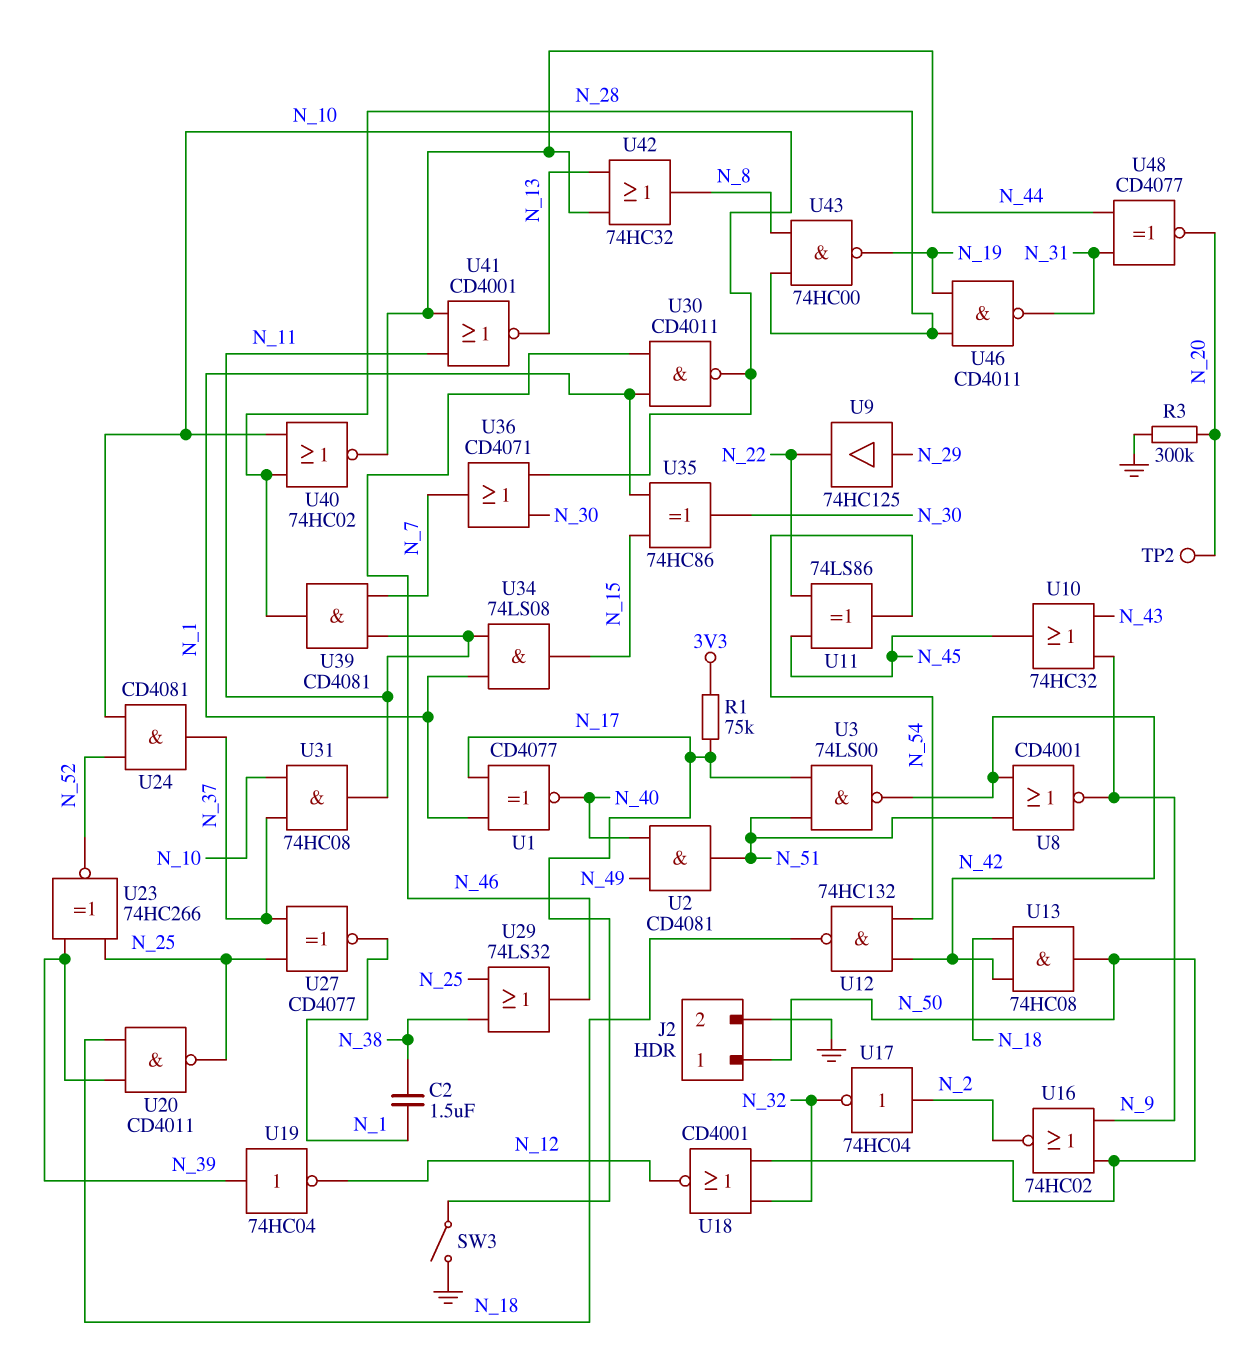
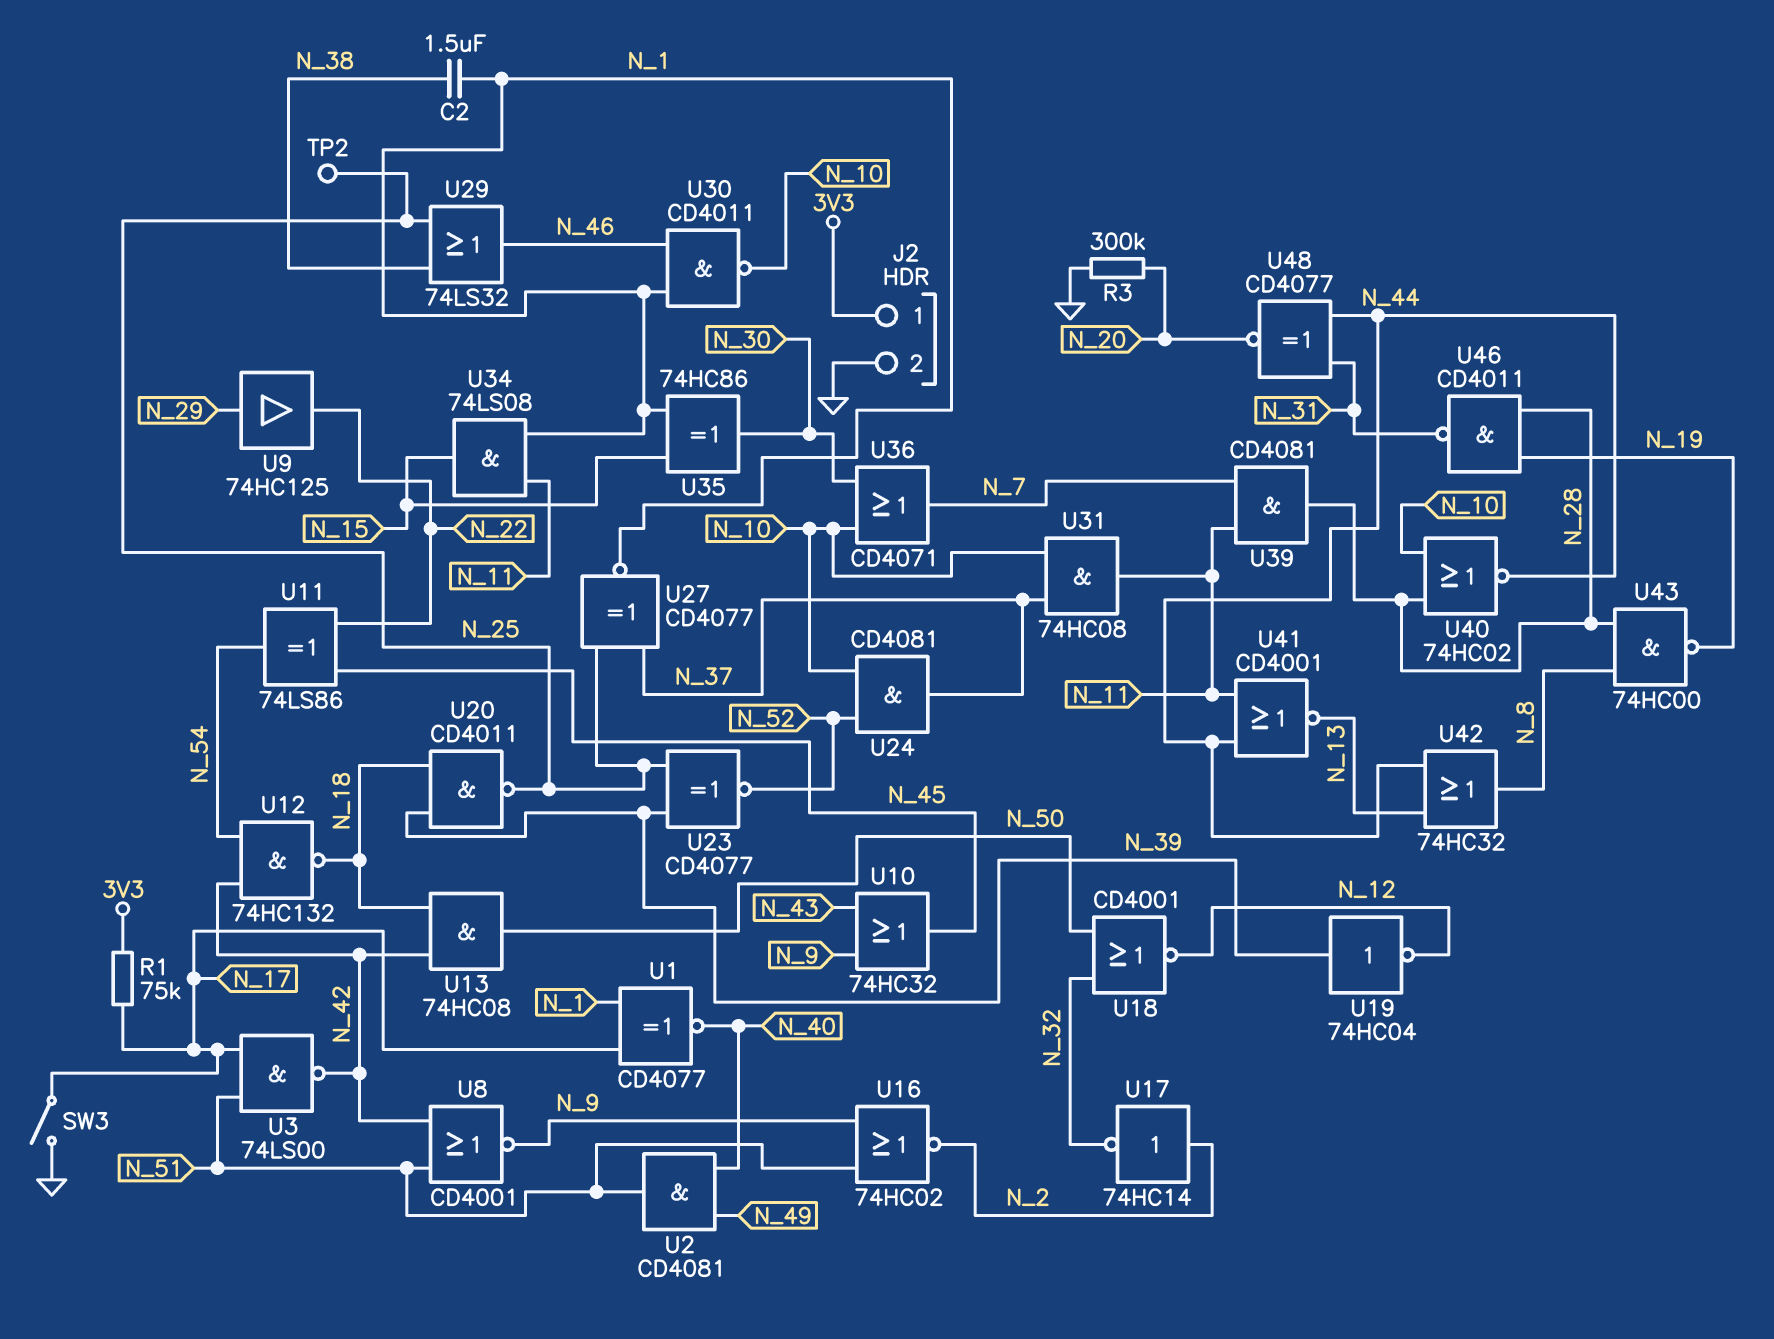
J2 pin 1: N_50 -> 3V3
TP2: test point (N_20) -> test point (N_25)
U16: NOR 74HC02 (in N_9, in N_50, out N_2) -> NOR 74HC02 (in N_9, in N_51, out N_2)
U17: NOT 74HC04 (in N_2, out N_32) -> NOT 74HC14 (in N_2, out N_32)
U23: XNOR 74HC266 (in N_25, in N_39, out N_52) -> XNOR CD4077 (in N_25, in N_39, out N_52)

